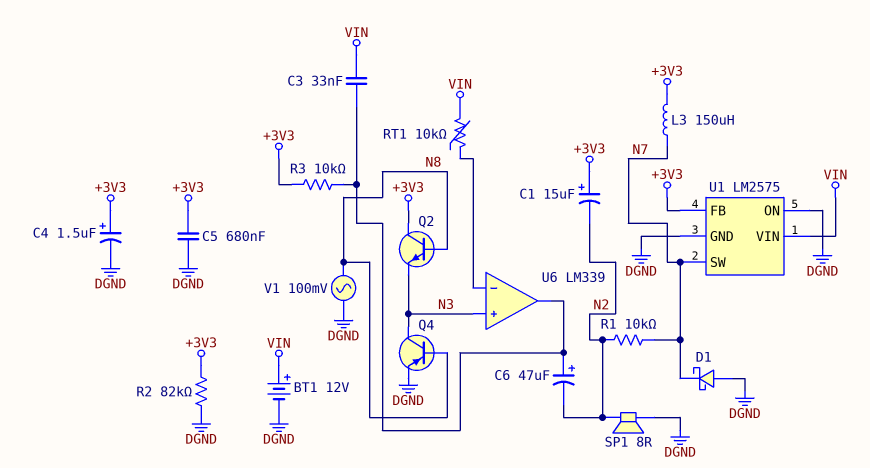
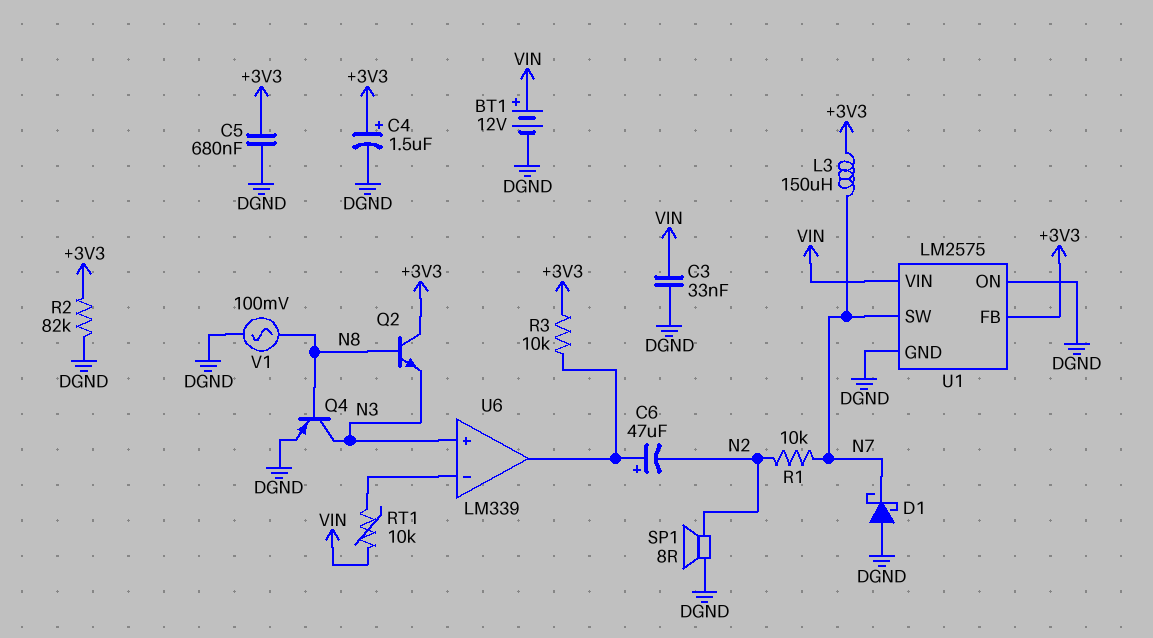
C1: 15uF (plus +3V3, minus N2) -> none
C3: 33nF (U6/out, VIN) -> 33nF (DGND, VIN)

